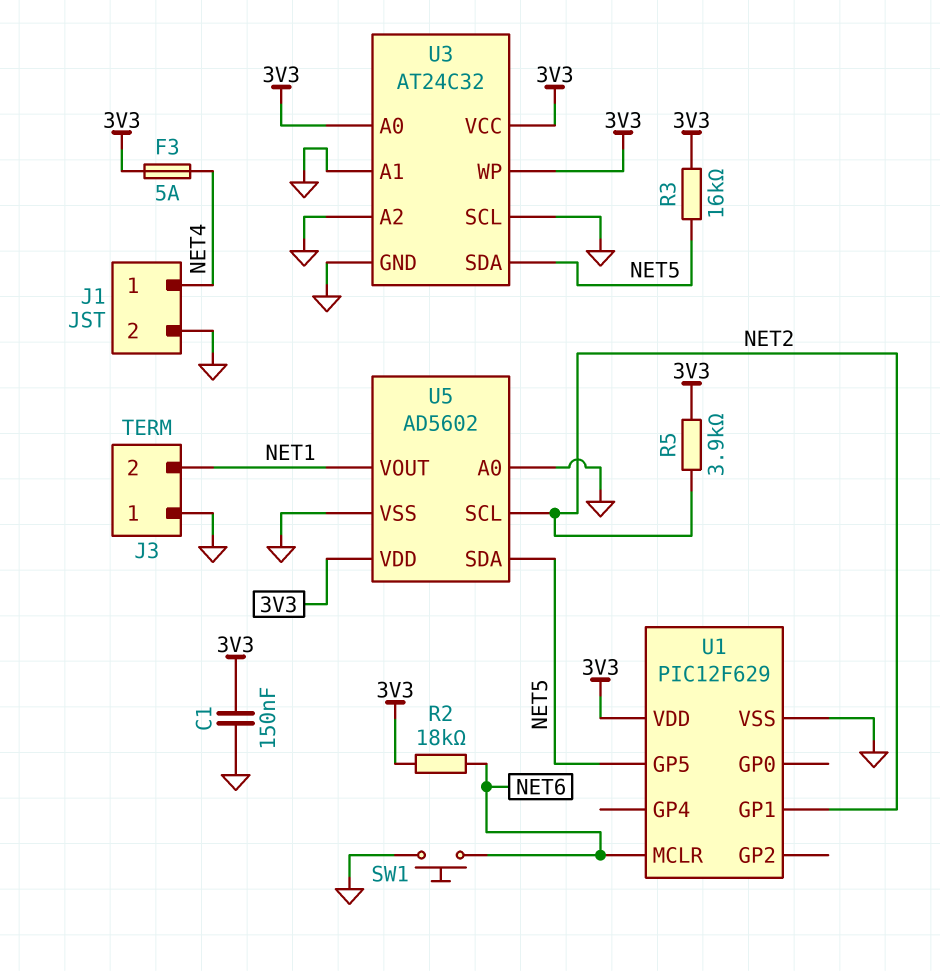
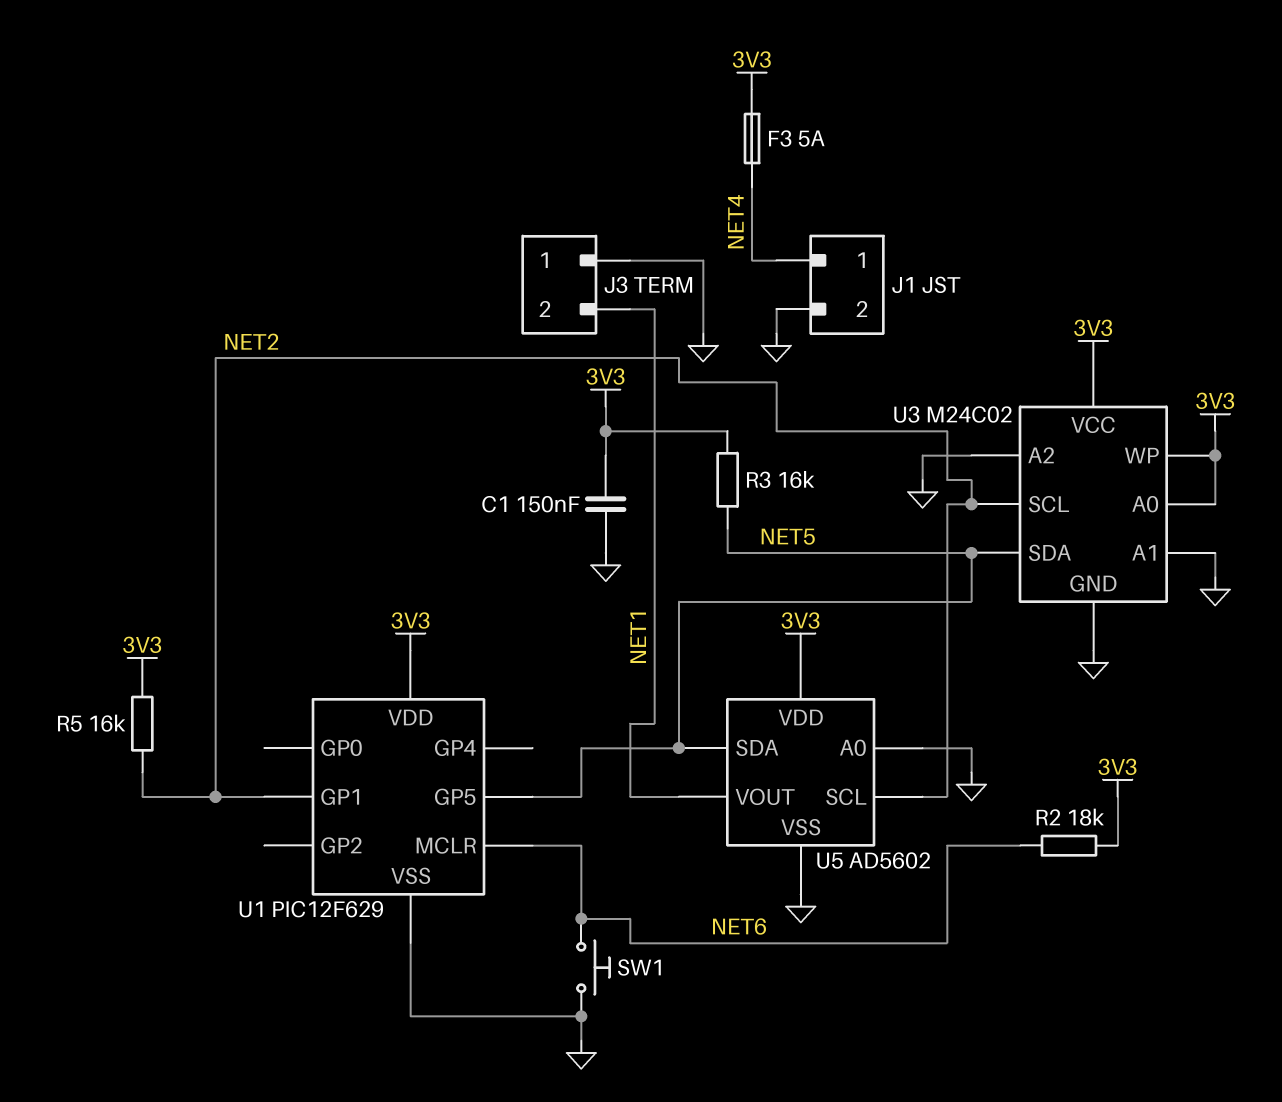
R5: 3.9k (3V3, NET2) -> 16k (3V3, NET2)
U3: AT24C32 -> M24C02
U3 pin SCL: GND -> NET2

